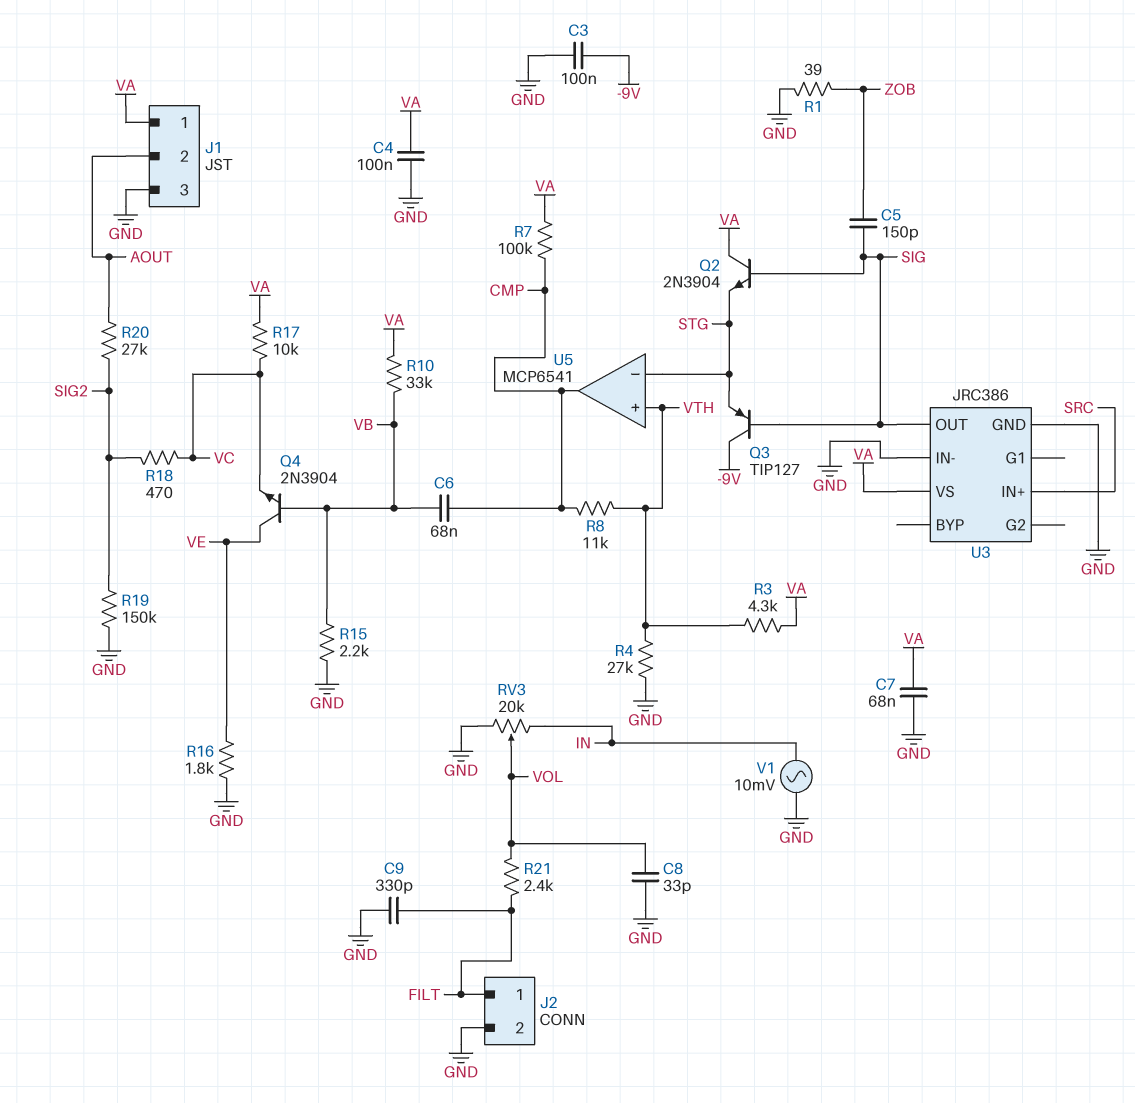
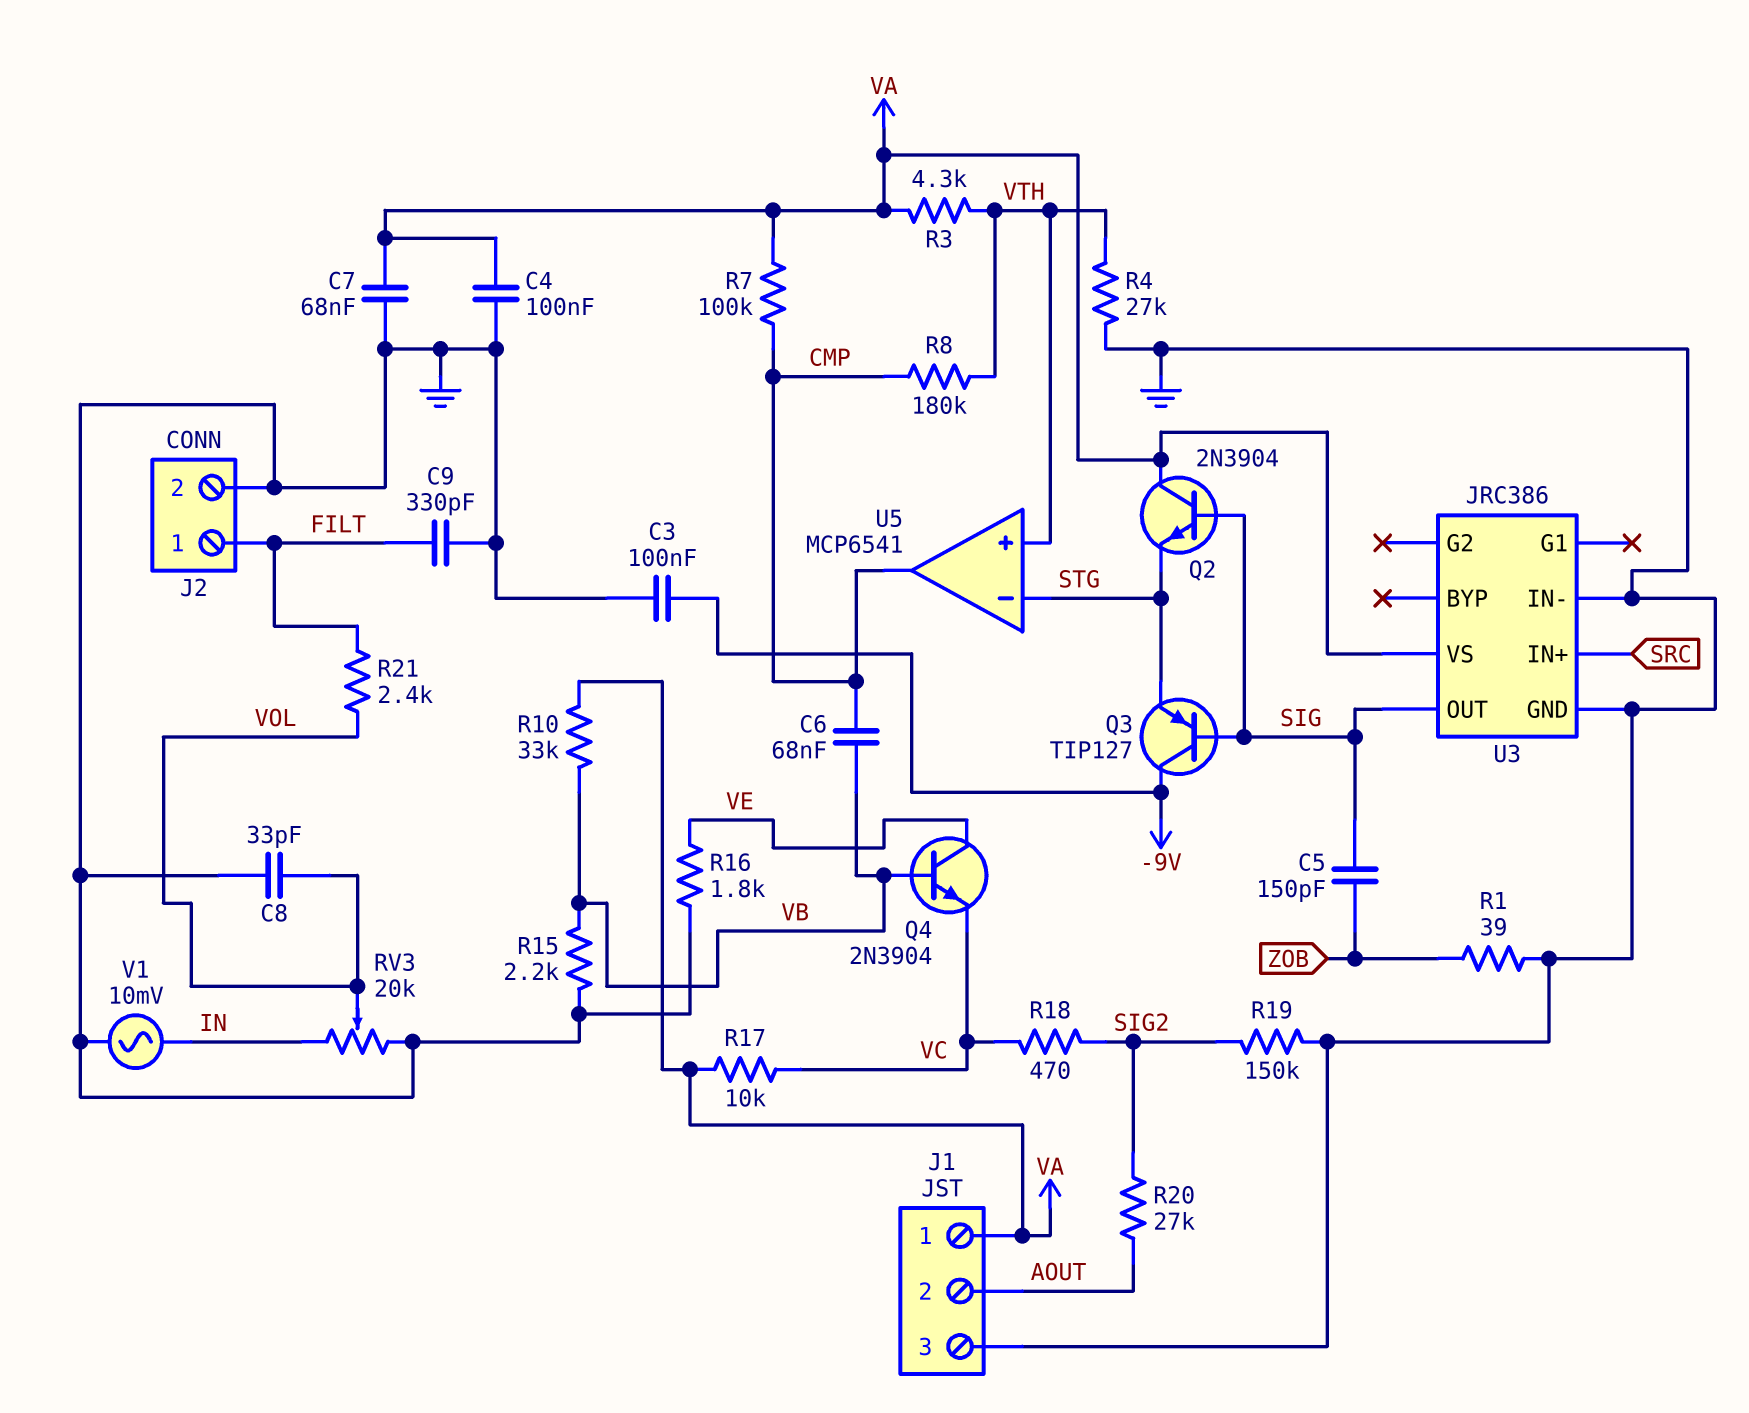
R8: 11k (CMP, VTH) -> 180k (CMP, VTH)

